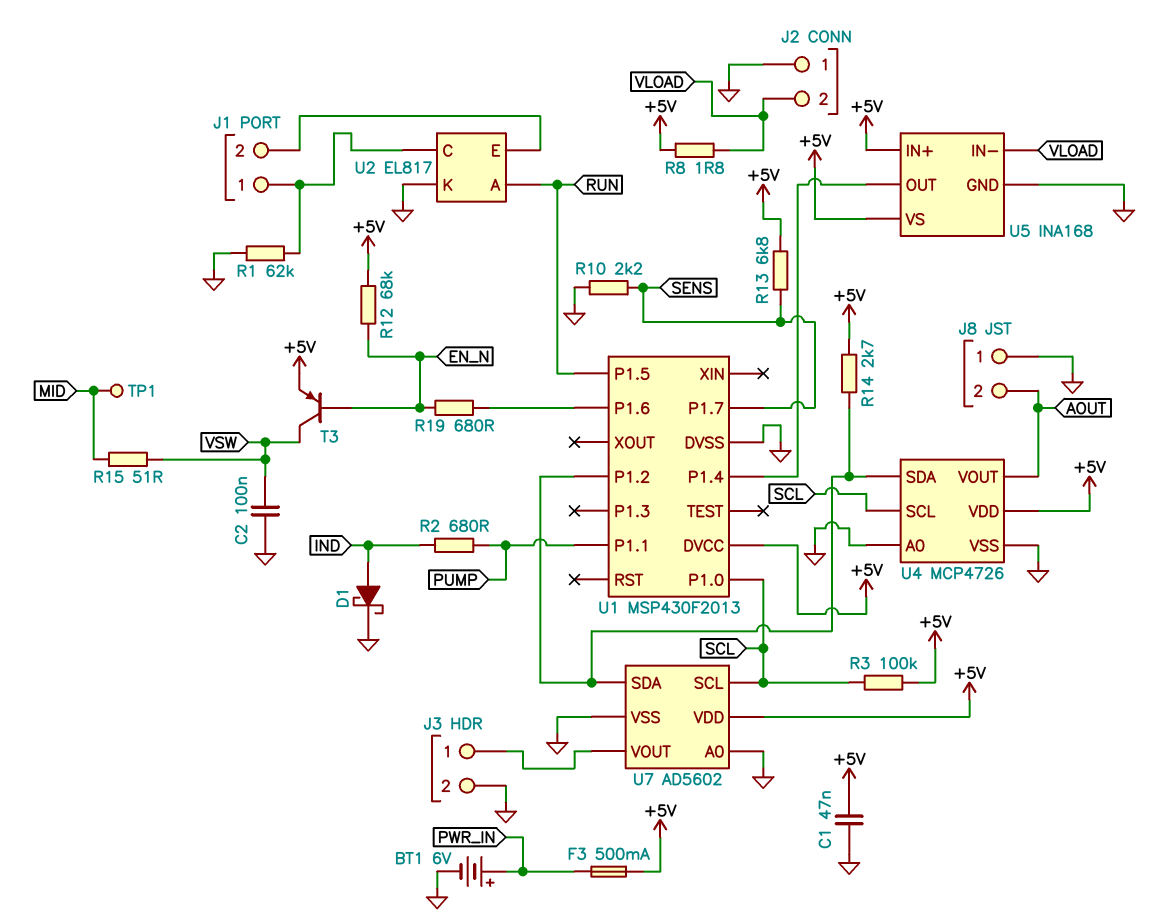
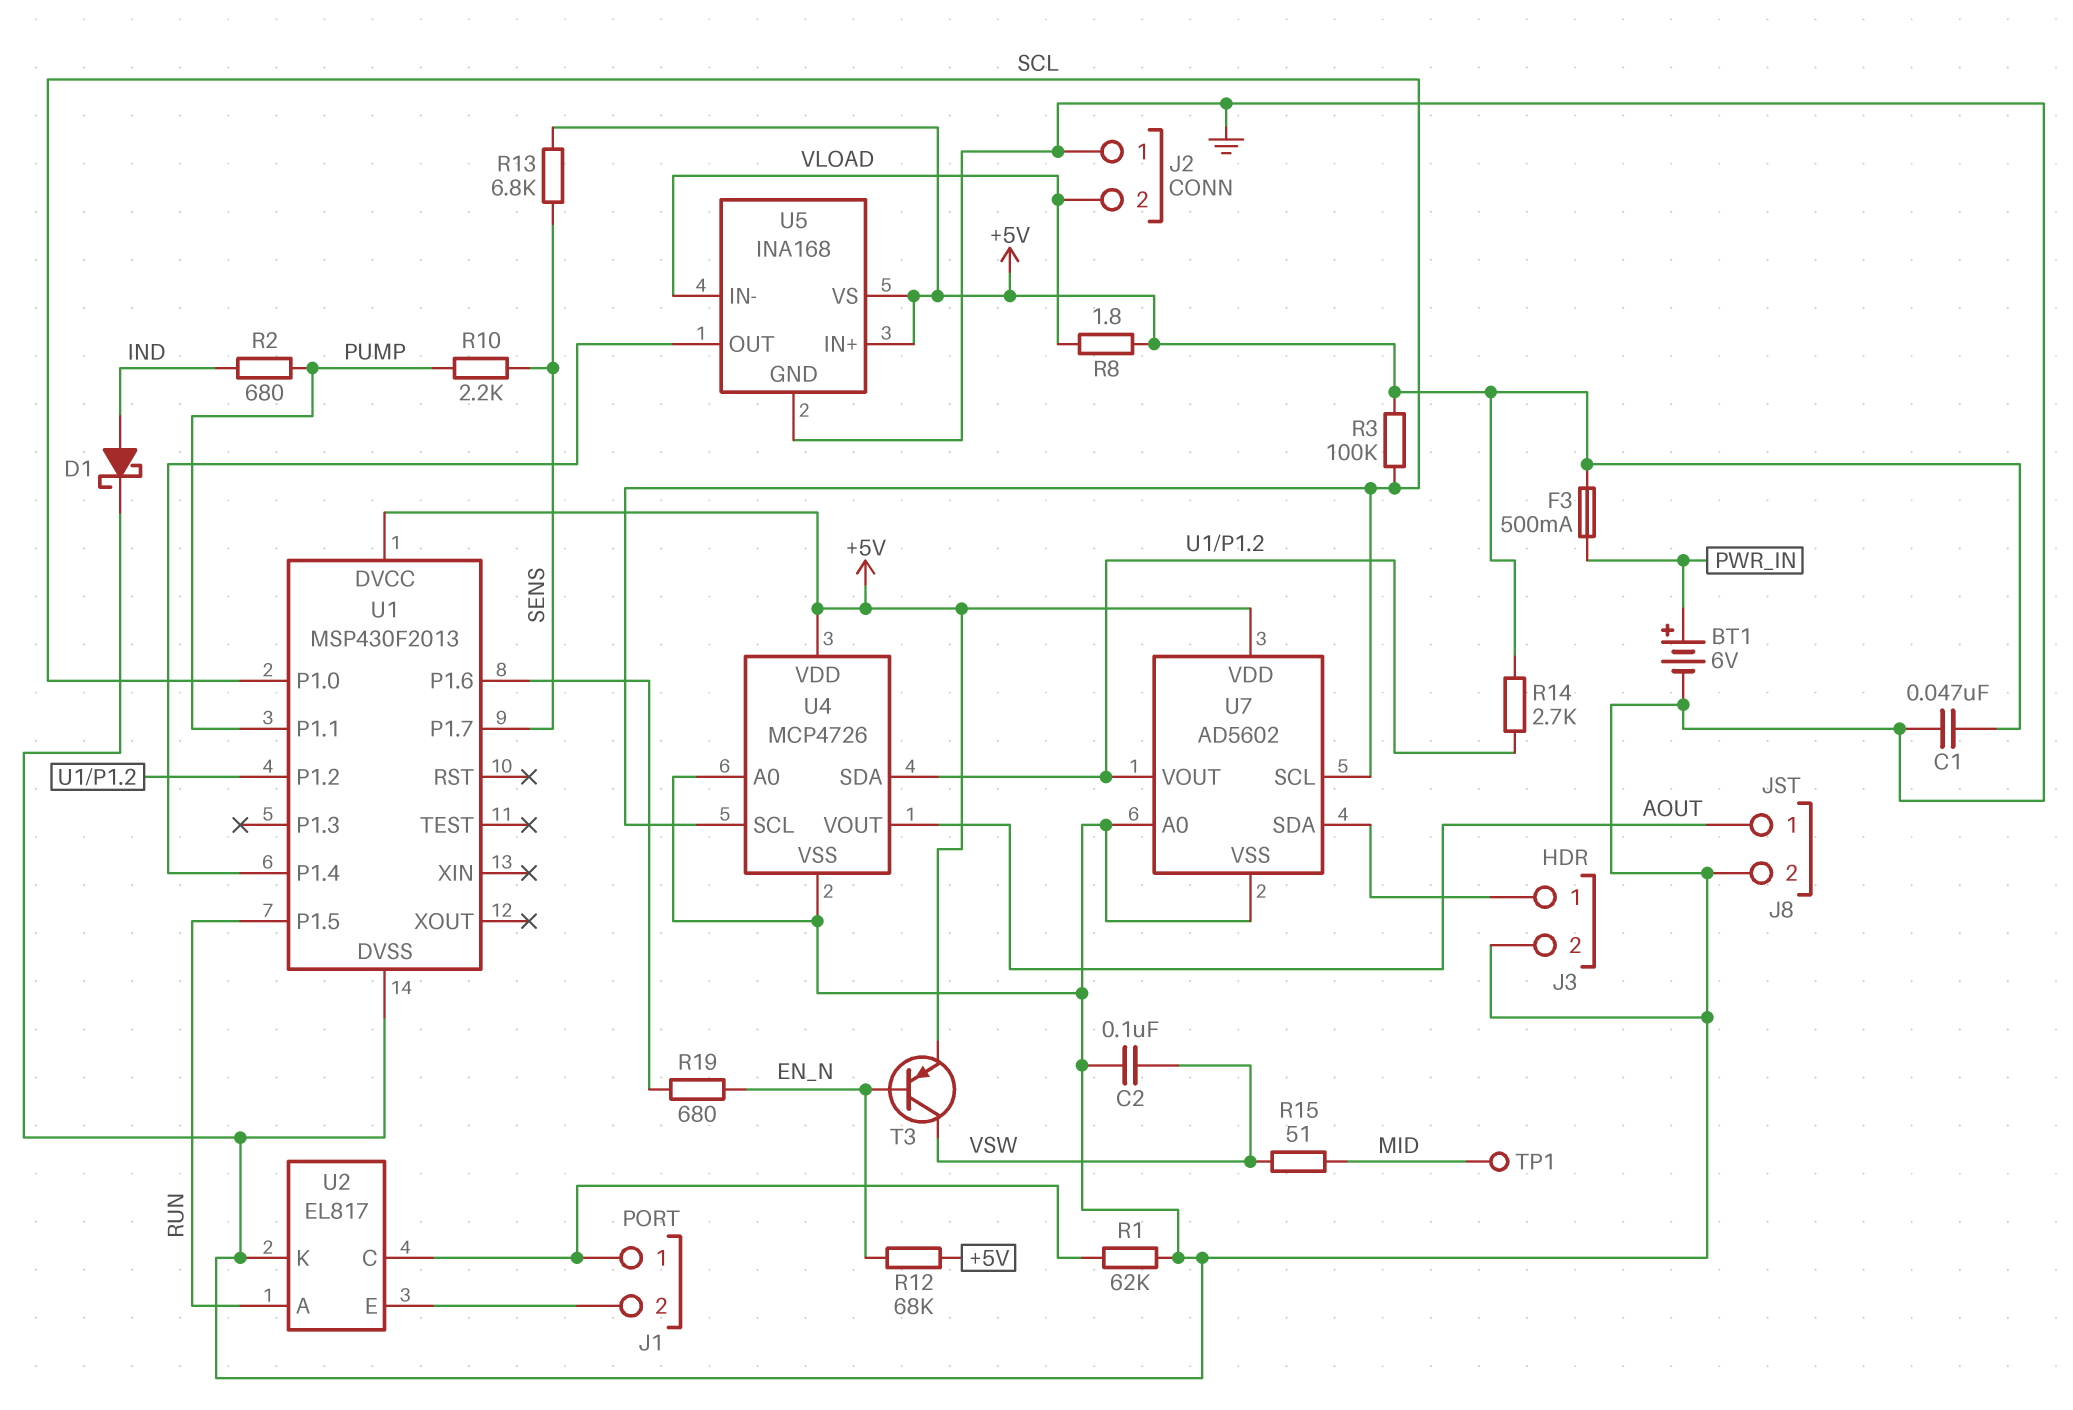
J8 pin 1: GND -> AOUT
J8 pin 2: AOUT -> GND
R10: 2.2k (GND, SENS) -> 2.2k (PUMP, SENS)
U7 pin SDA: U1/P1.2 -> J3/1
U7 pin VOUT: J3/1 -> U1/P1.2

